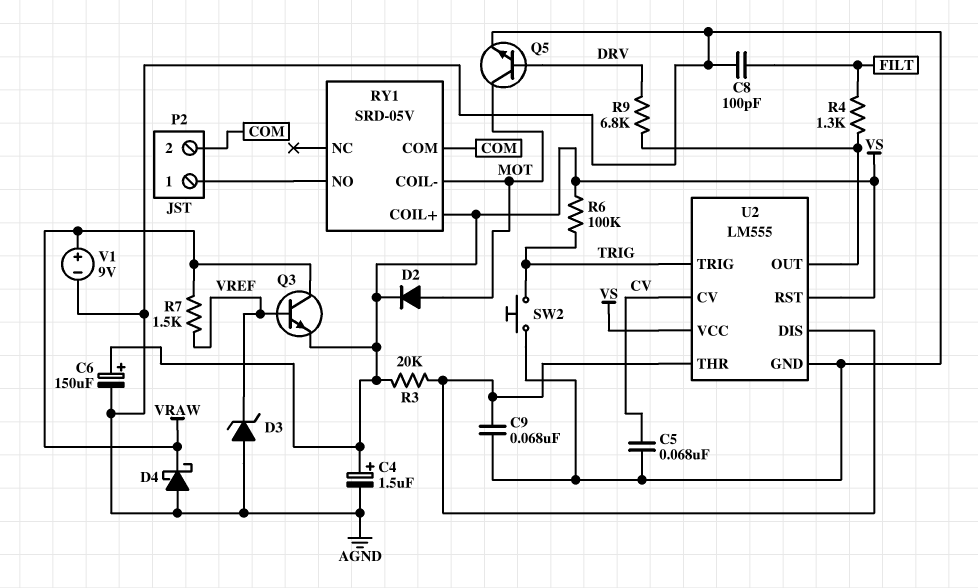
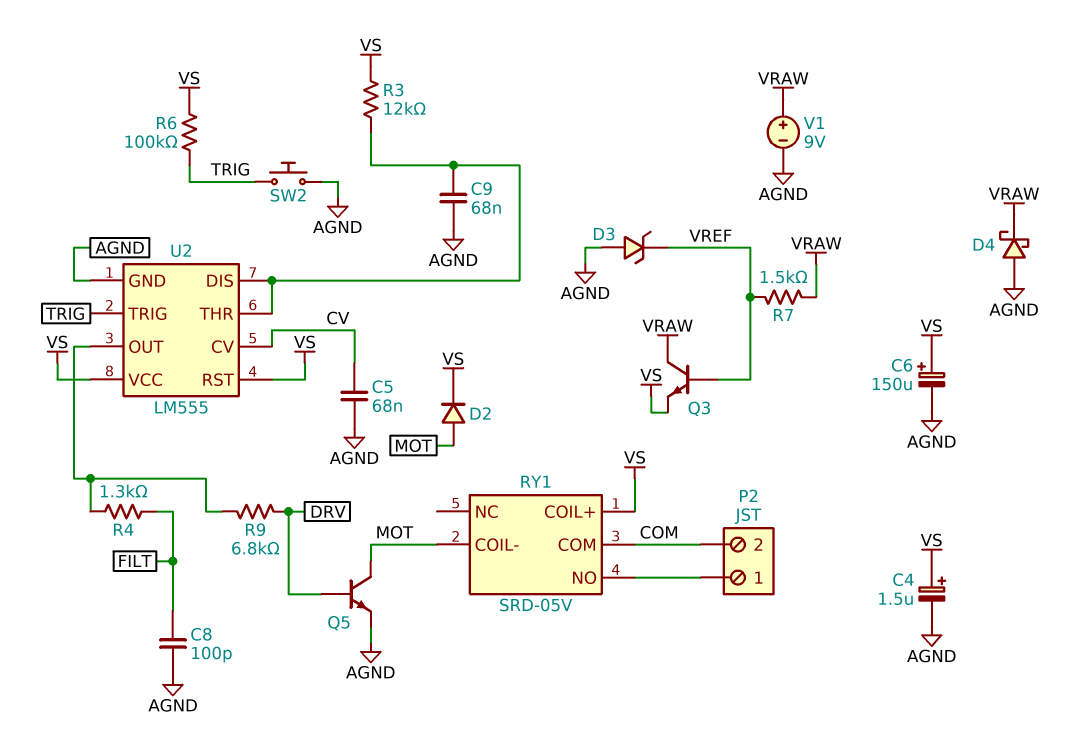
R3: 20k (U2/DIS, VS) -> 12k (U2/DIS, VS)

